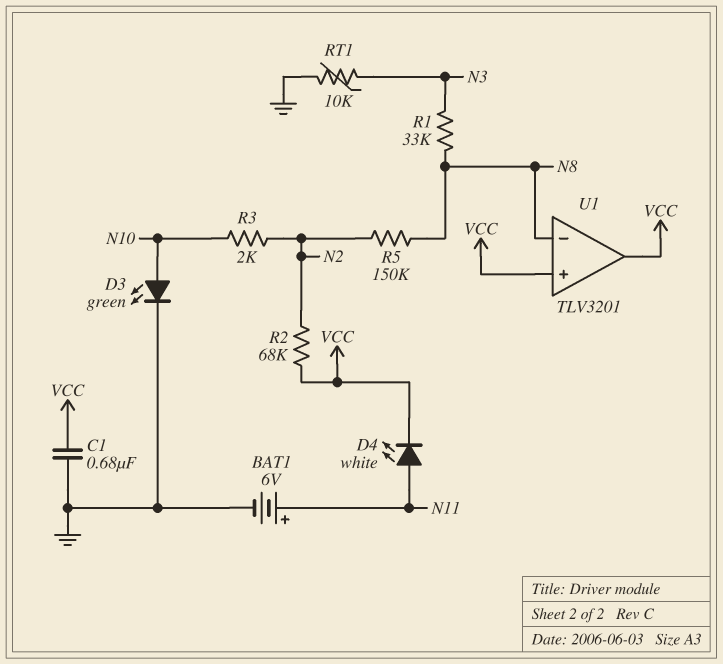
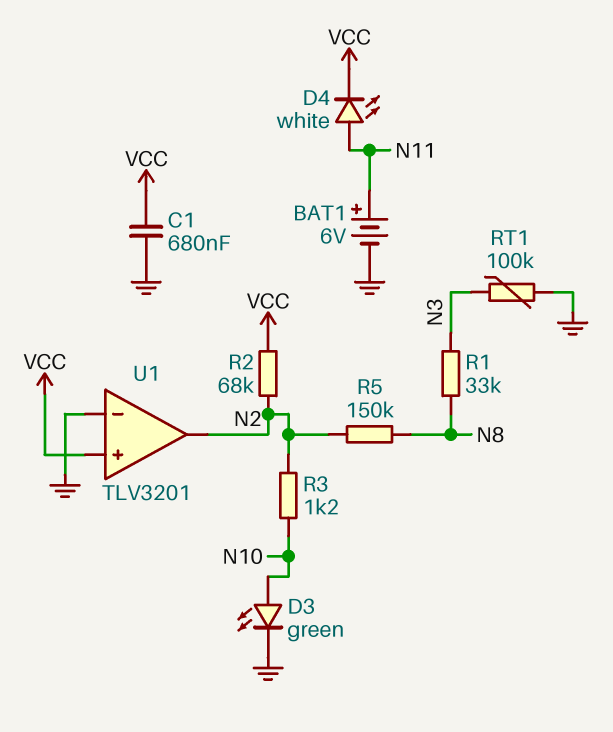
R3: 2k (N2, N10) -> 1.2k (N2, N10)
RT1: 10k (GND, N3) -> 100k (GND, N3)
U1 pin in-: N8 -> GND
U1 pin out: VCC -> N2

